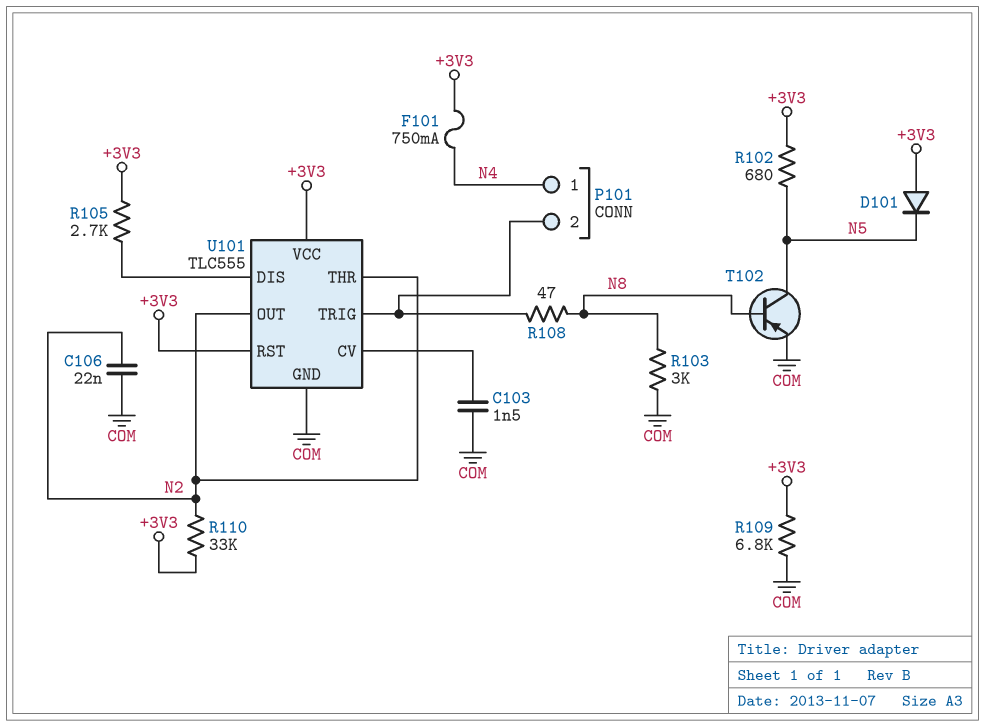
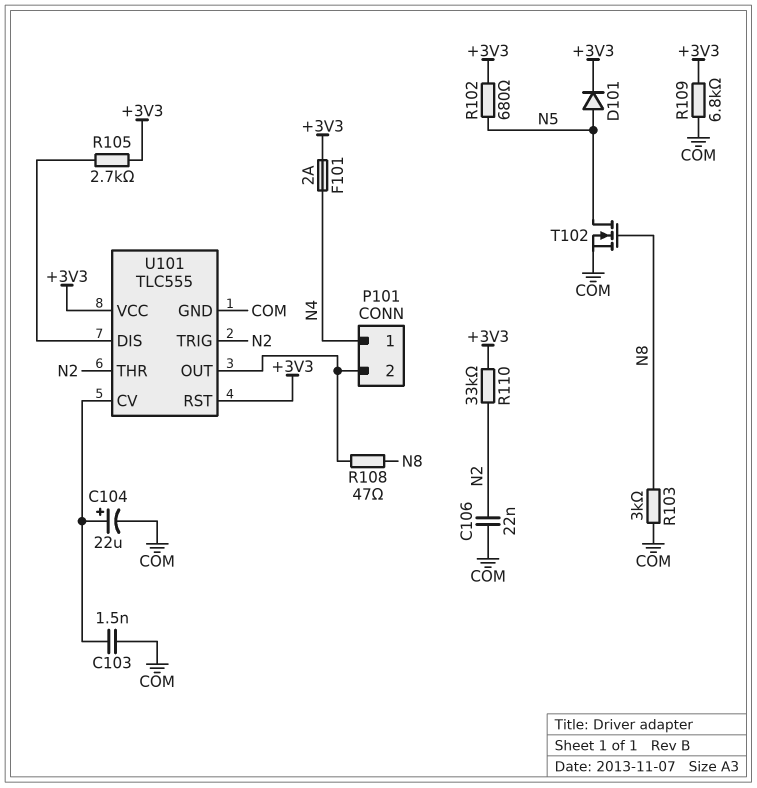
C104: none -> 22uF (plus U101/CV, minus COM)
D101: diode (A +3V3, K N5) -> diode (A N5, K +3V3)
F101: 750mA (+3V3, N4) -> 2A (+3V3, N4)
T102: PNP (B N8, C N5, E COM) -> NMOS (G N8, D N5, S COM)
U101 pin OUT: N2 -> P101/2
U101 pin TRIG: P101/2 -> N2

